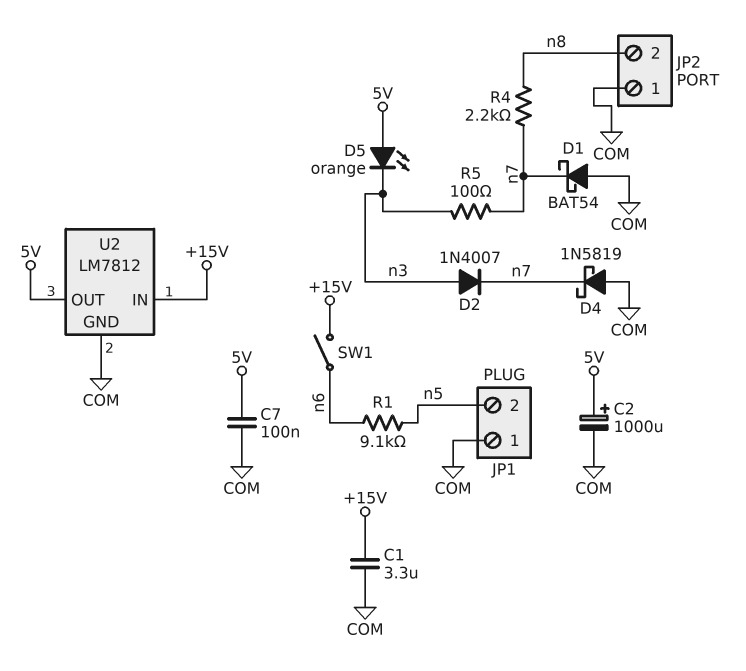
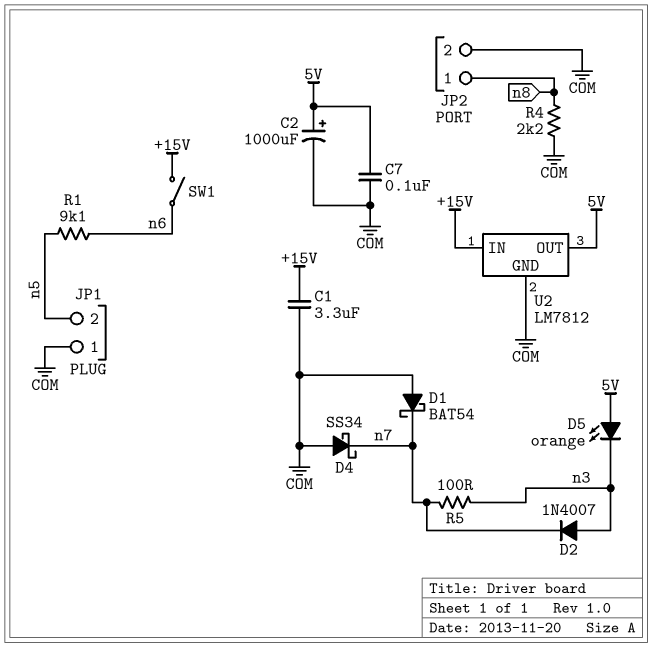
D4: schottky 1N5819 (A COM, K n7) -> schottky SS34 (A COM, K n7)
JP2 pin 1: COM -> n8
JP2 pin 2: n8 -> COM
R4: 2.2k (n7, n8) -> 2.2k (COM, n8)

